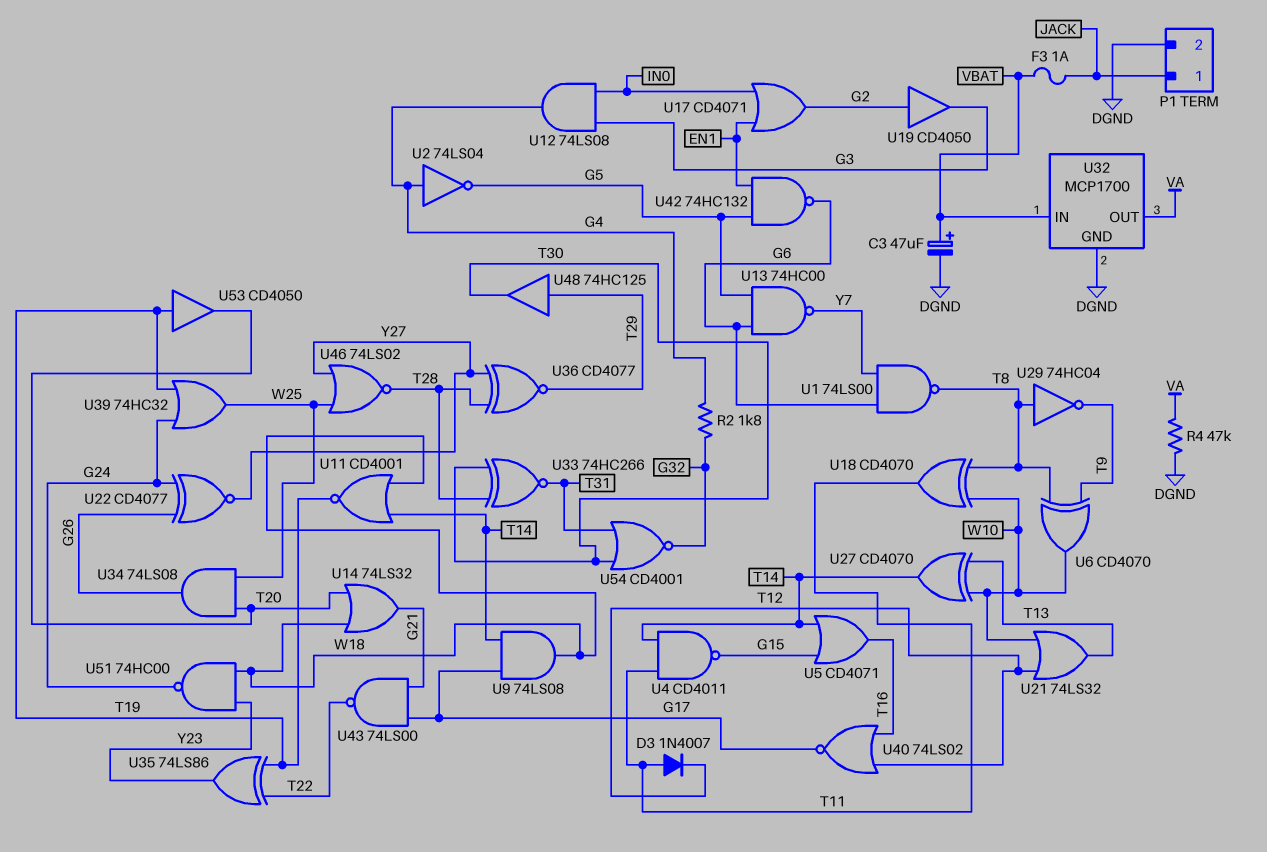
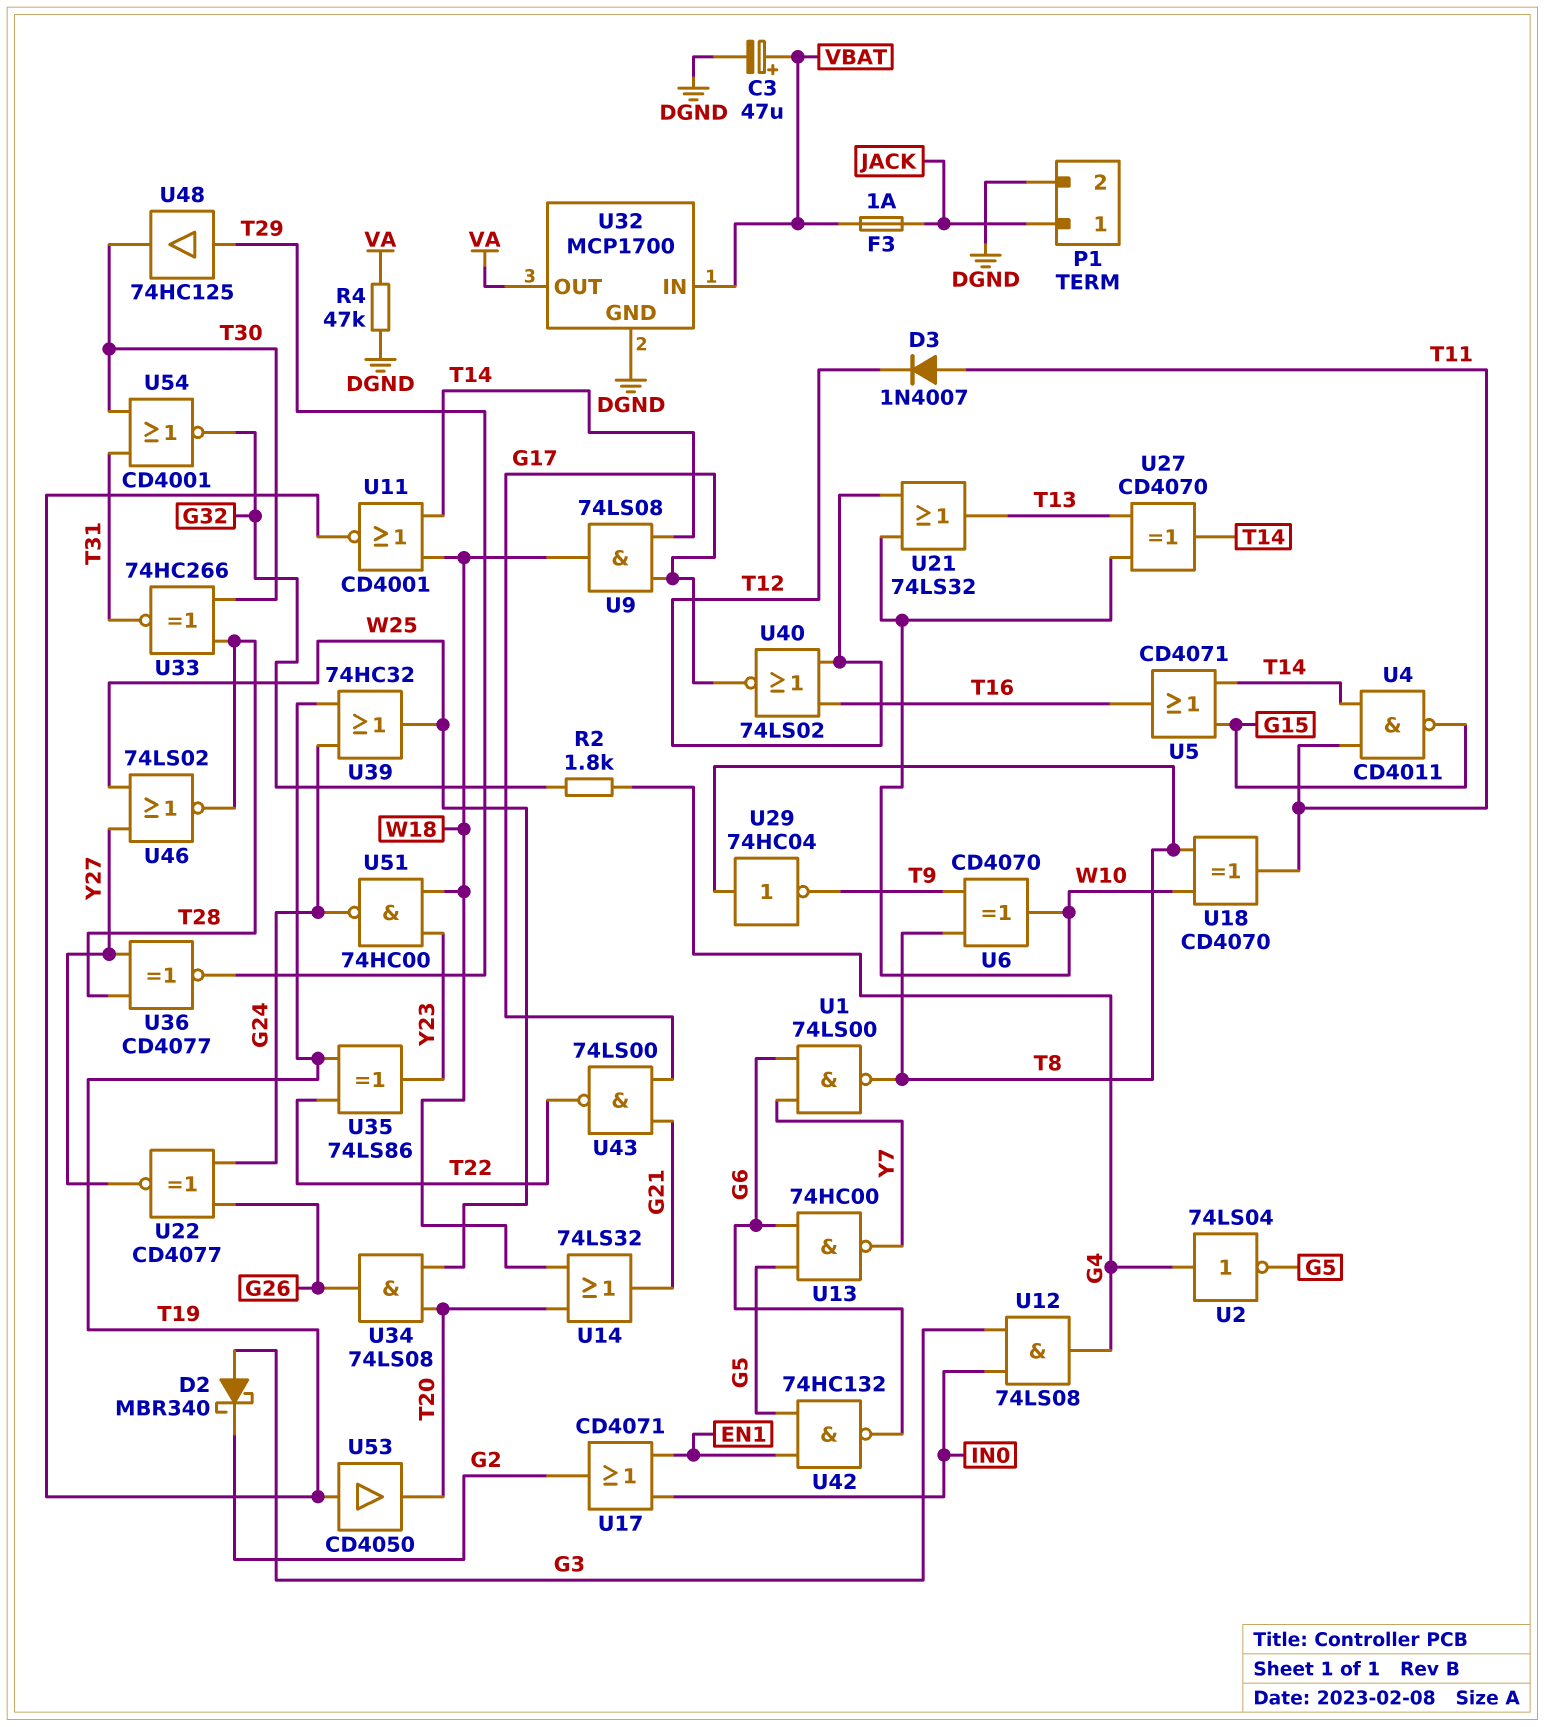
D2: none -> schottky MBR340 (A G3, K G2)
U19: buffer CD4050 (in G2, out G3) -> none

